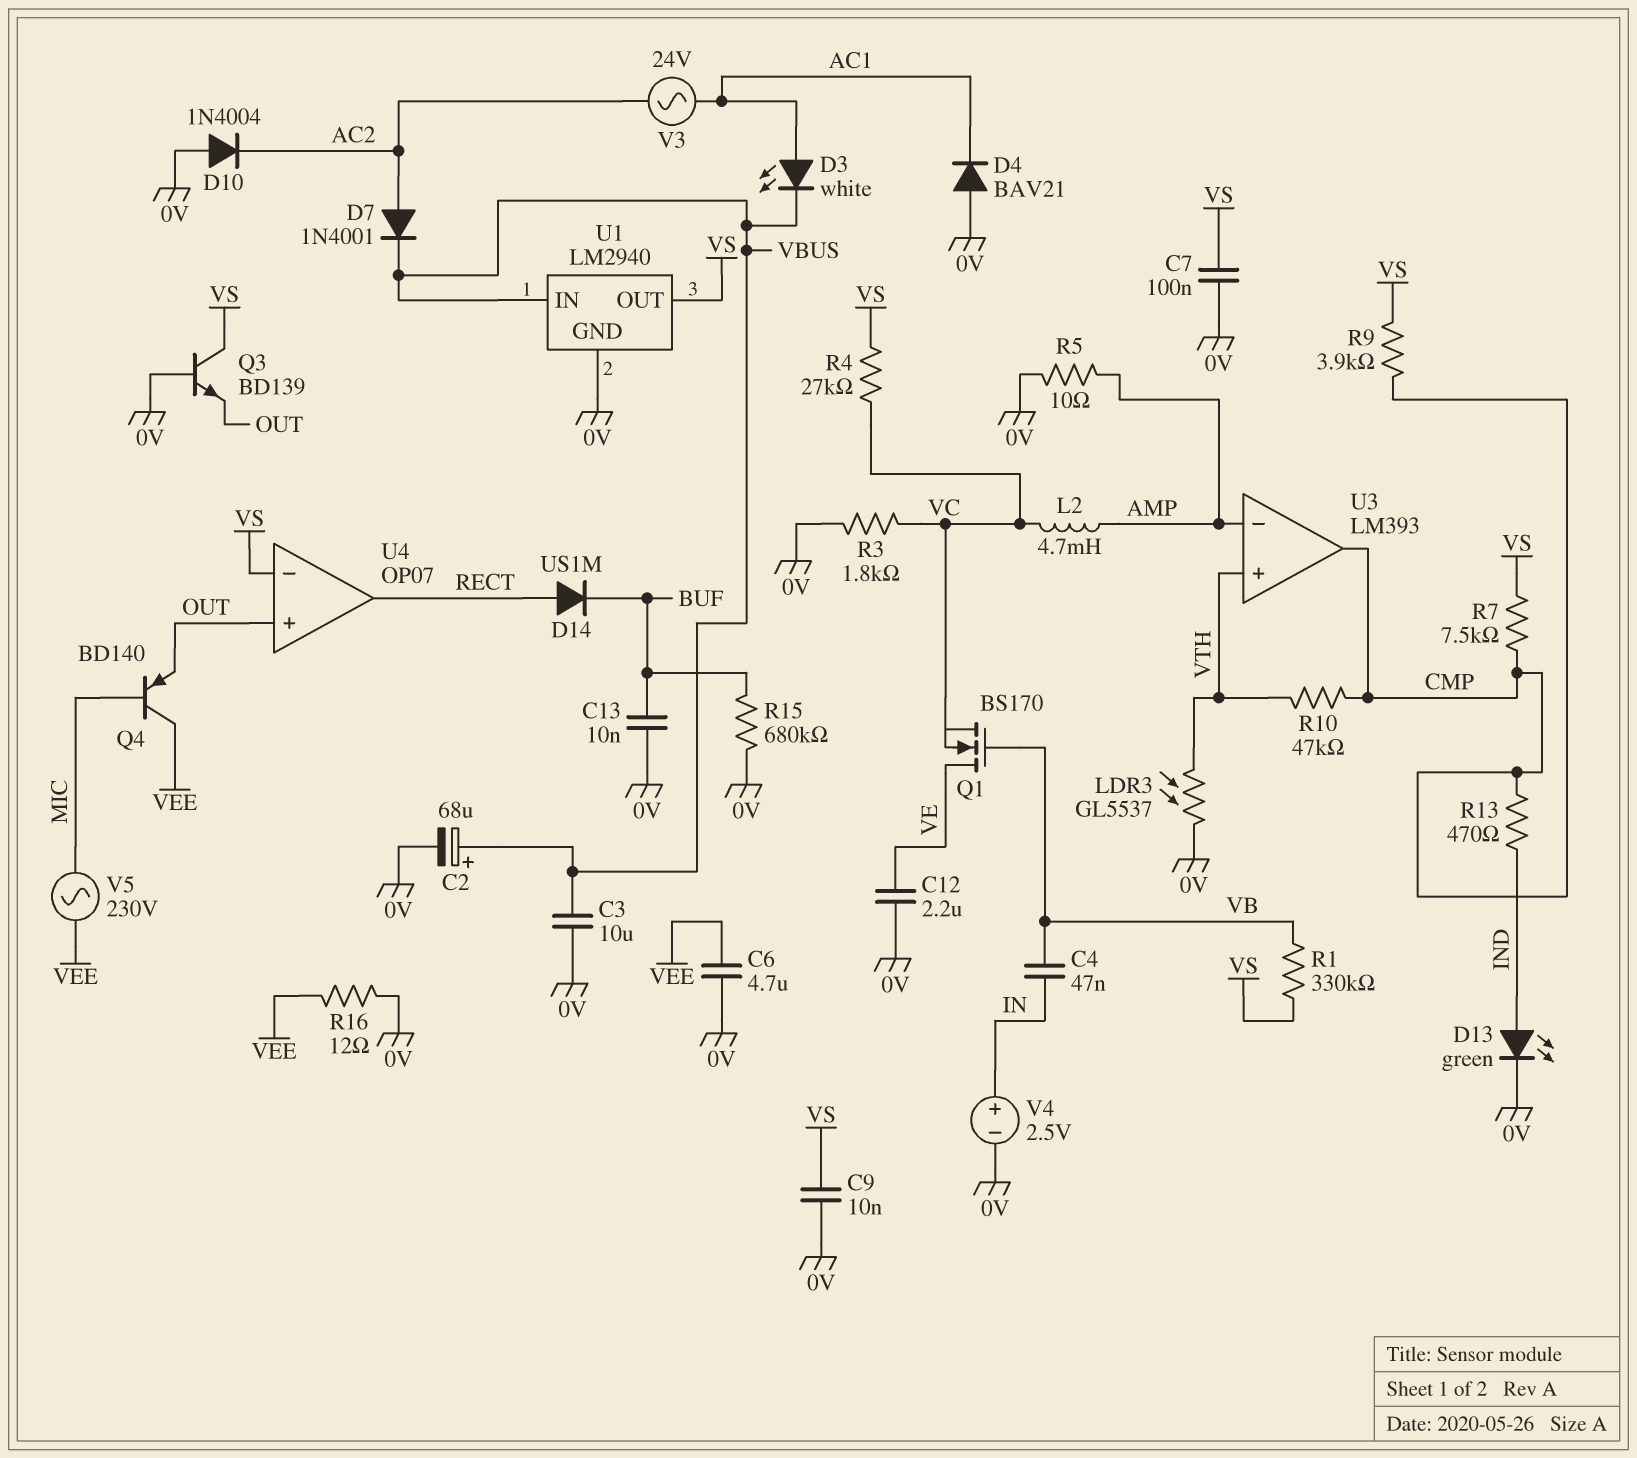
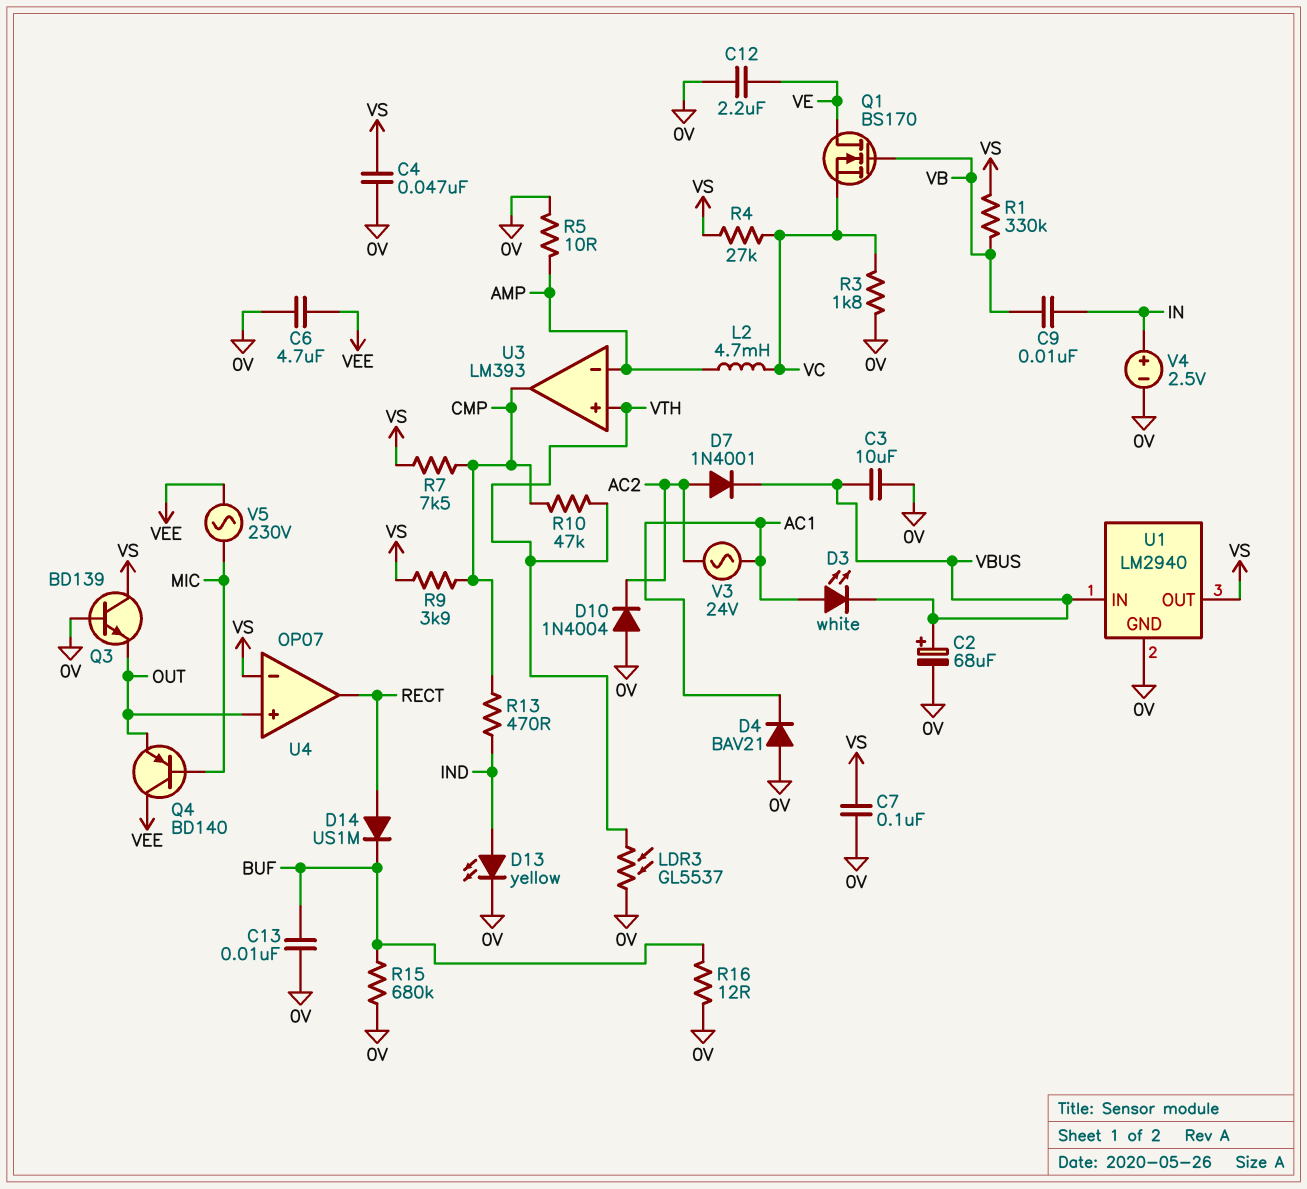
C4: 47nF (IN, VB) -> 47nF (0V, VS)
C9: 10nF (0V, VS) -> 10nF (IN, VB)
D13: LED green (A IND, K 0V) -> LED yellow (A IND, K 0V)
R16: 12 (0V, VEE) -> 12 (0V, BUF)

